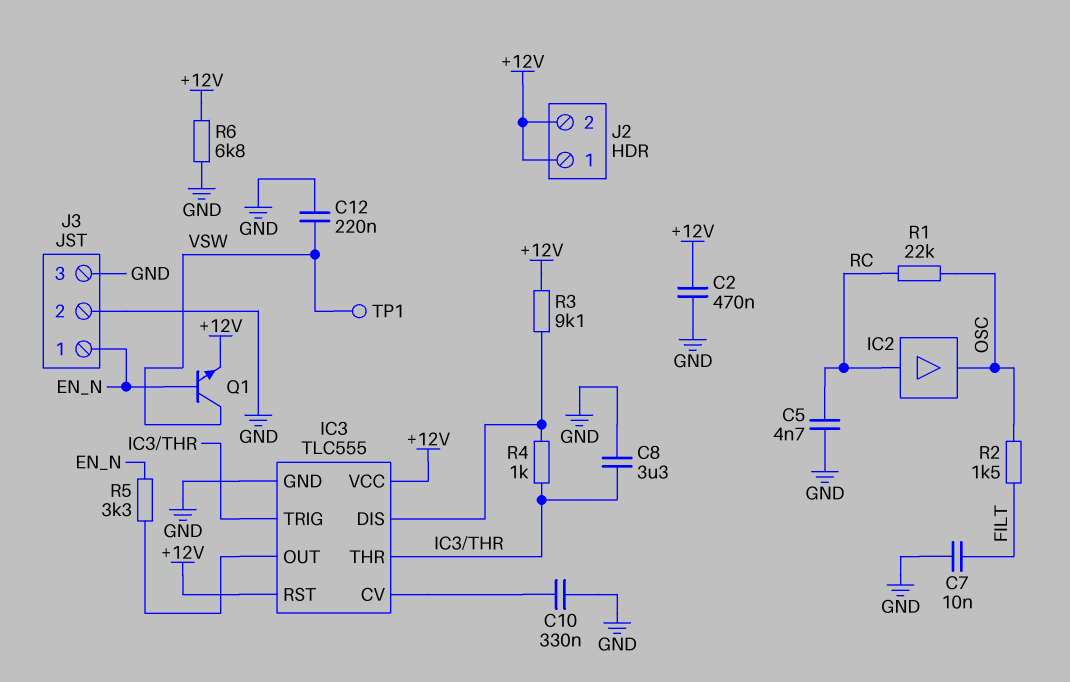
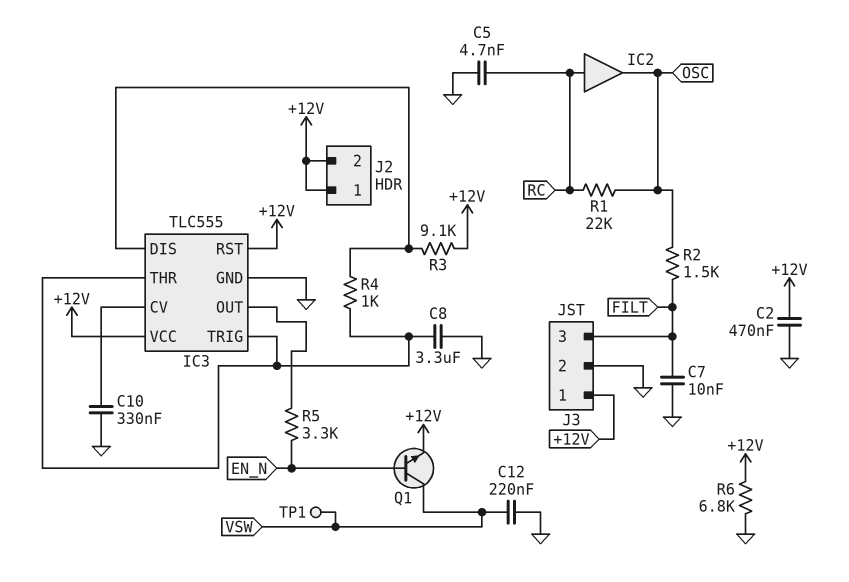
J3 pin 1: EN_N -> +12V
J3 pin 3: GND -> FILT

